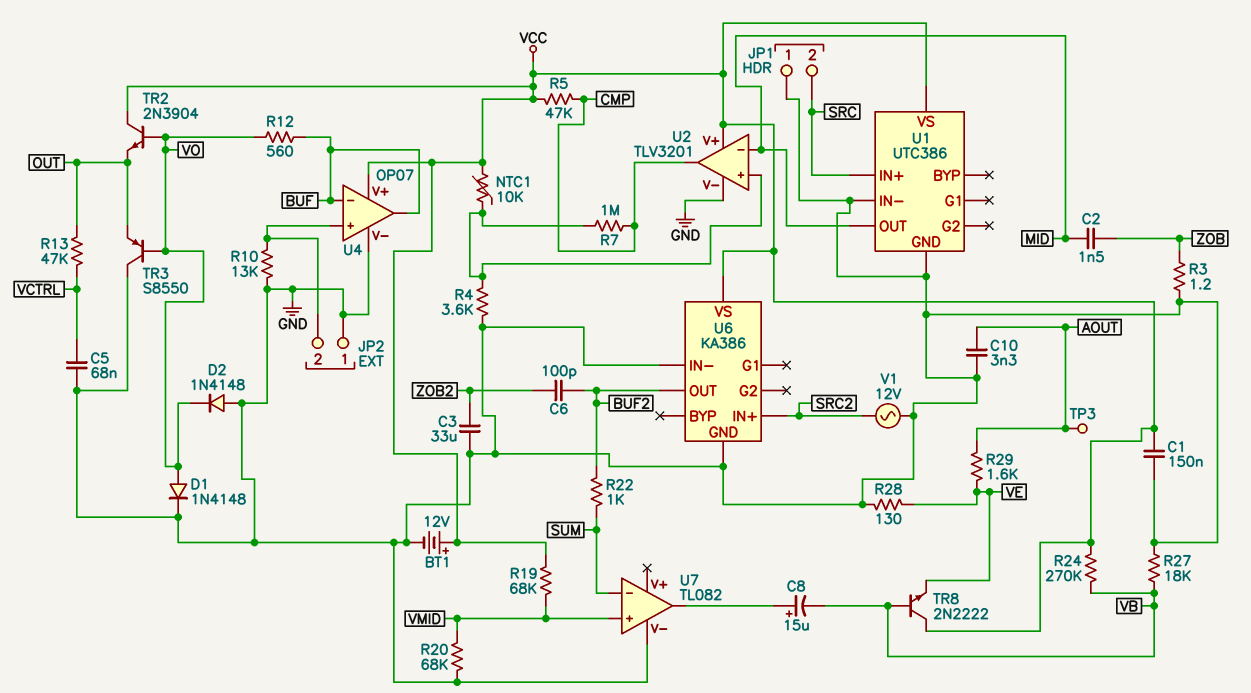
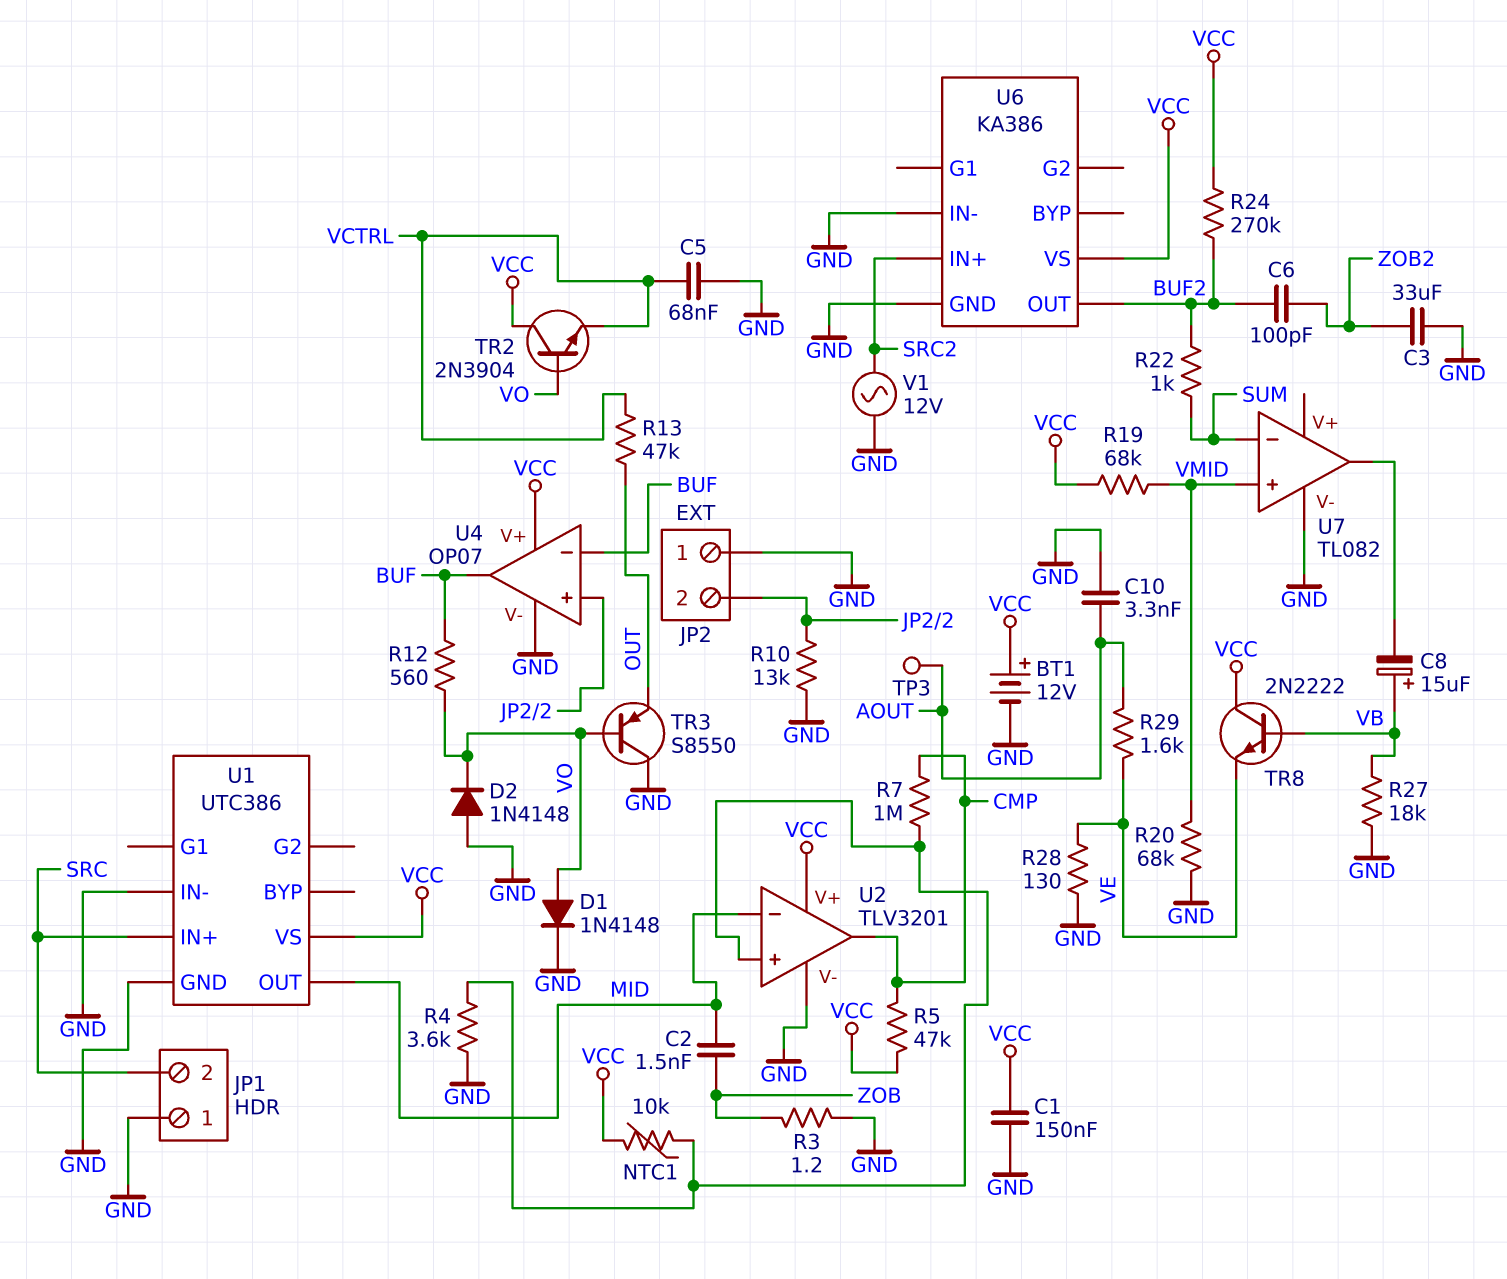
C8: 15uF (plus U7/out, minus VB) -> 15uF (plus VB, minus U7/out)
R24: 270k (VB, VCC) -> 270k (BUF2, VCC)
TR2: NPN 2N3904 (B VO, C VCC, E OUT) -> NPN 2N3904 (B VO, C VCC, E VCTRL)

